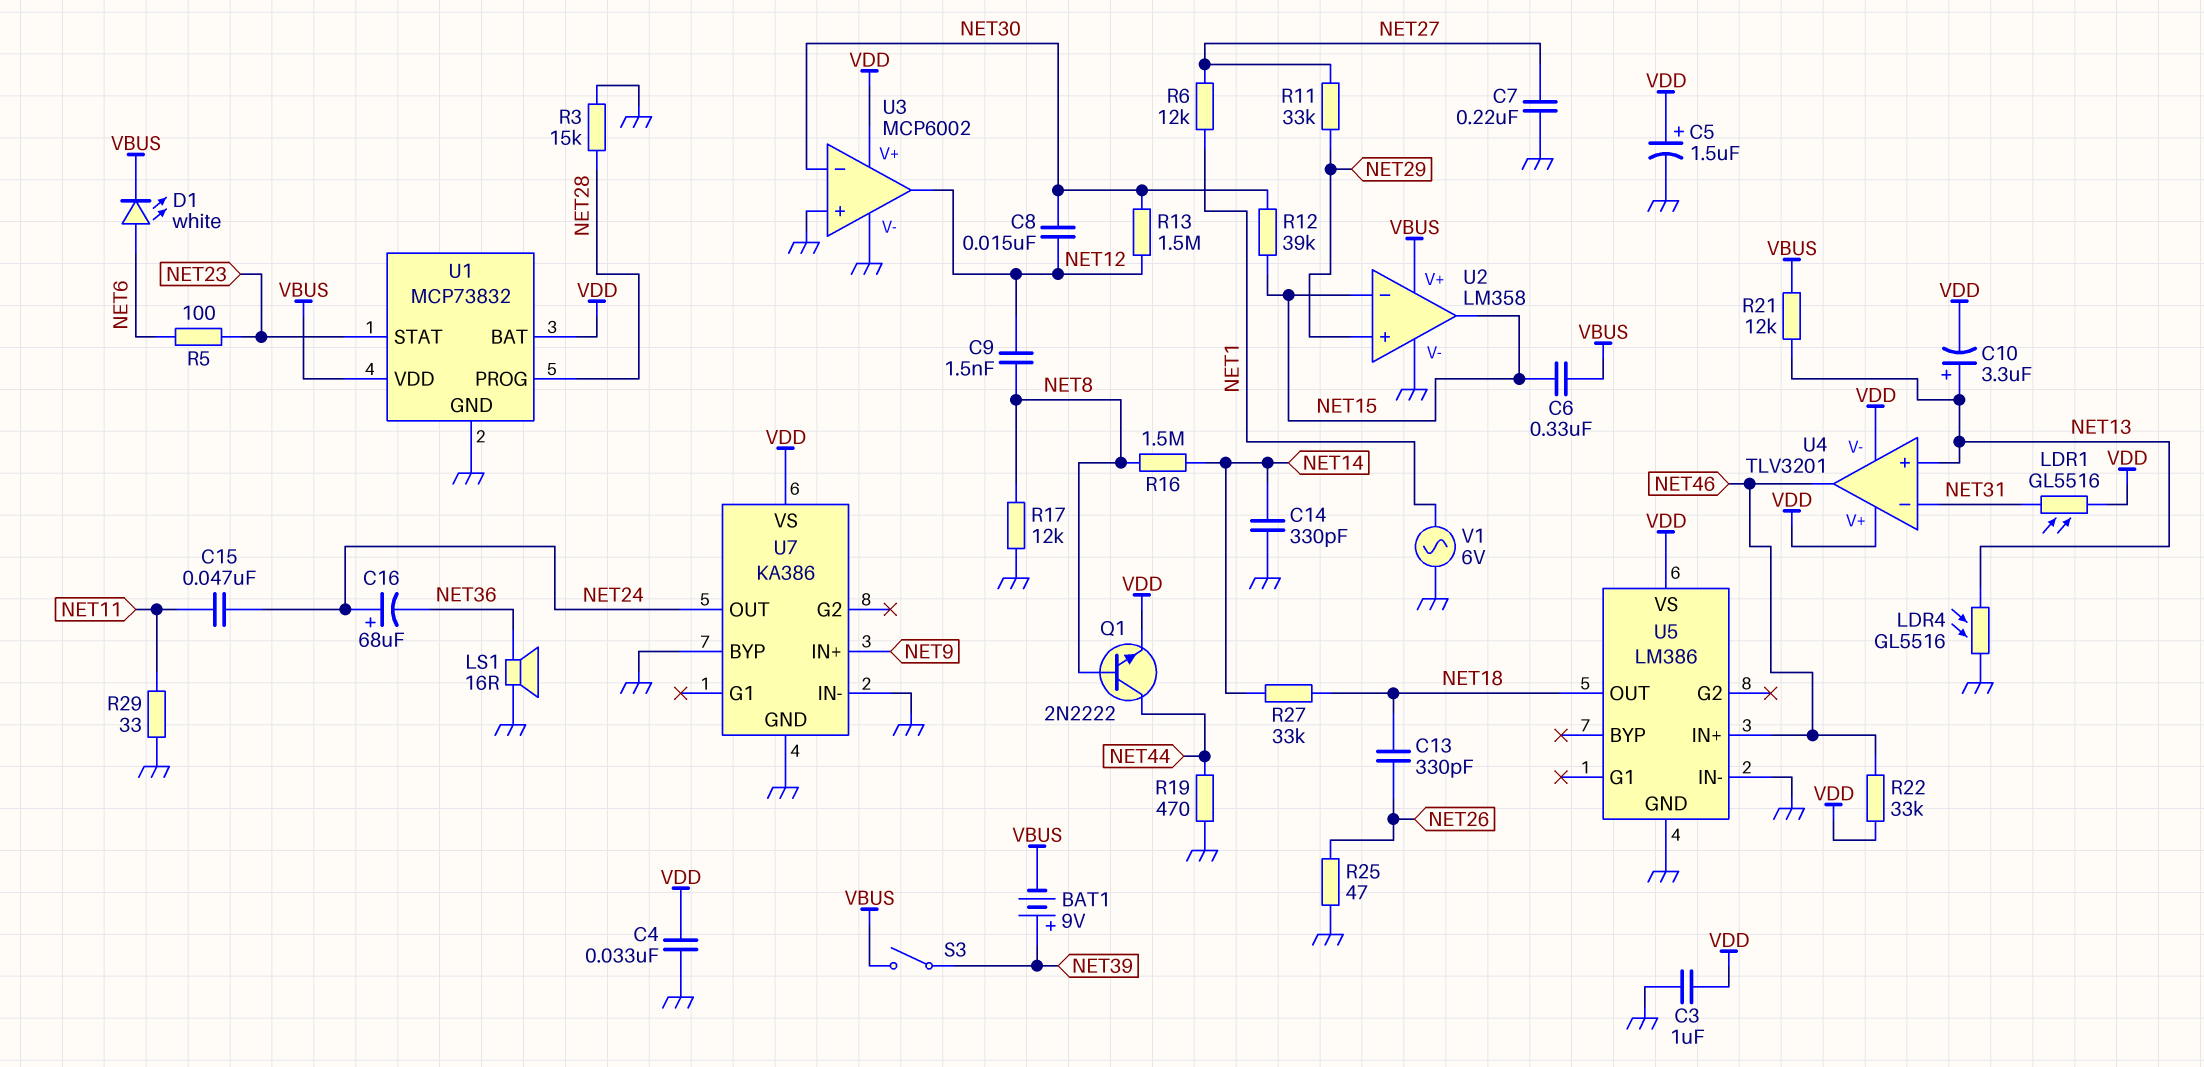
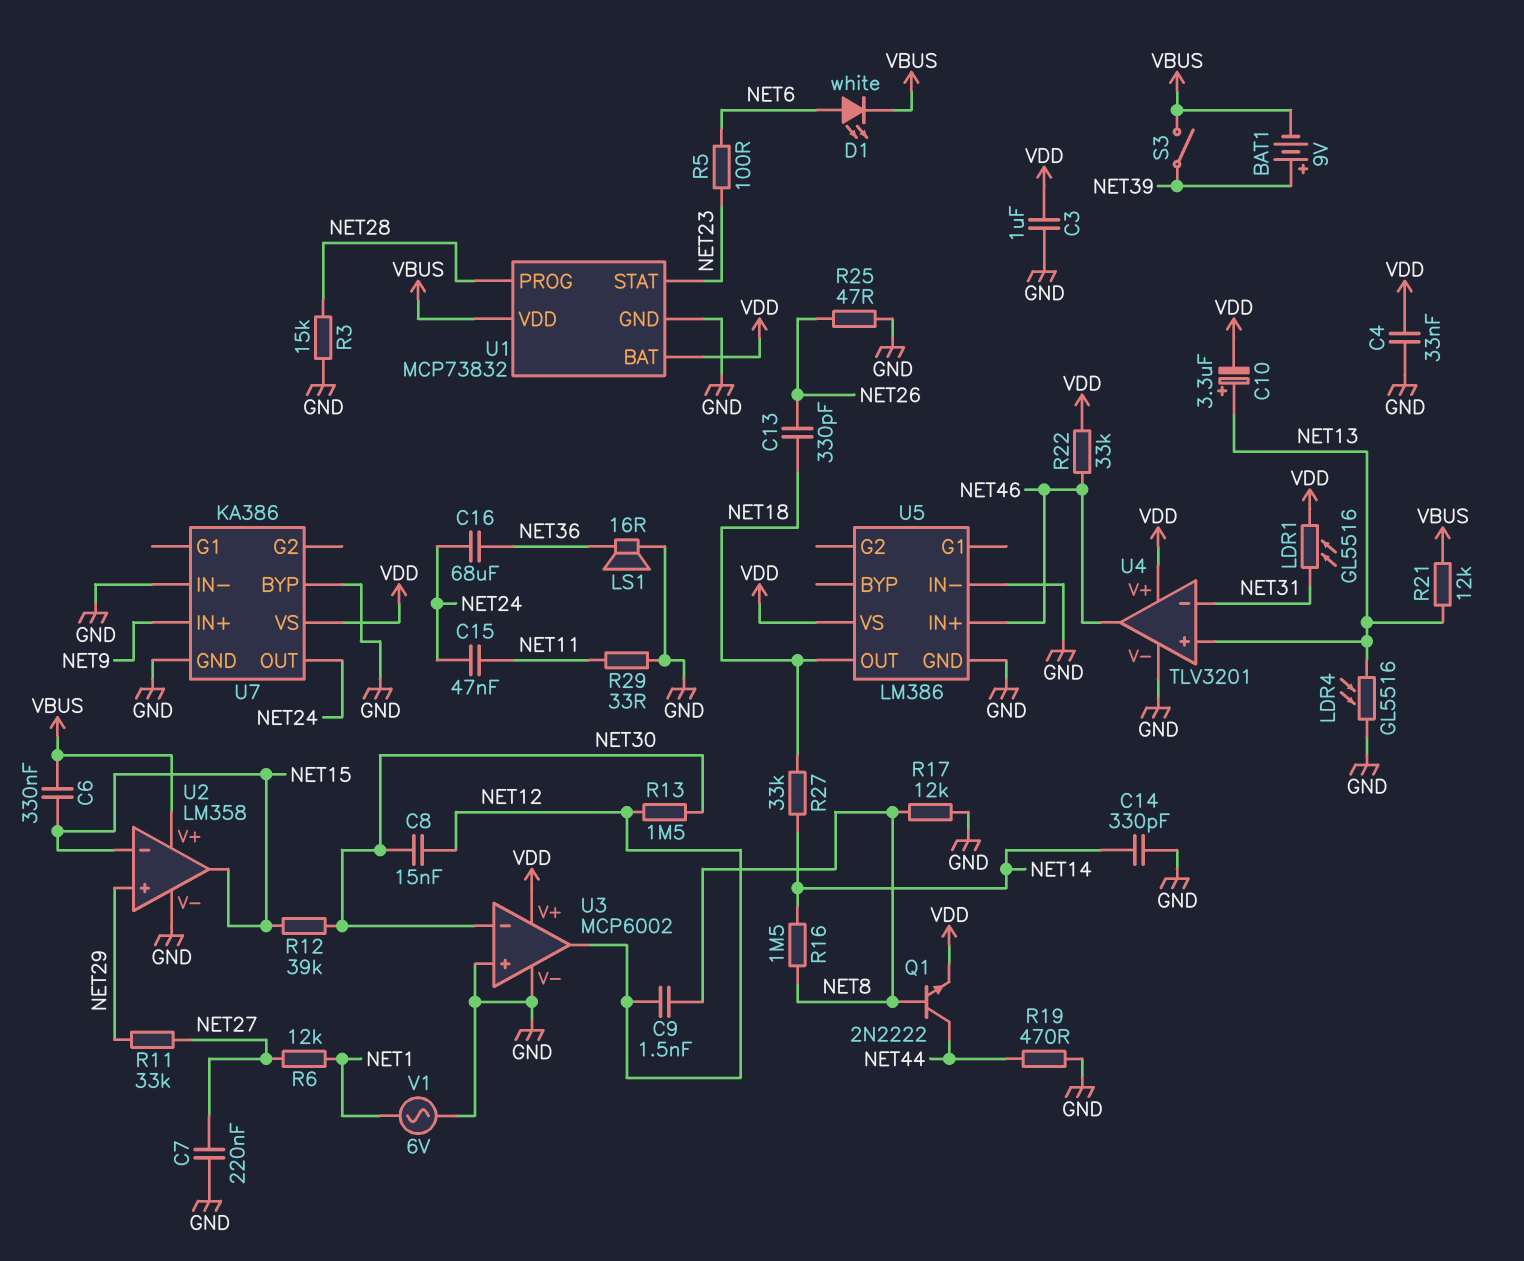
C5: 1.5uF (plus VDD, minus GND) -> none
C16: 68uF (plus NET24, minus NET36) -> 68uF (NET24, NET36)
U4 pin V-: VDD -> GND

